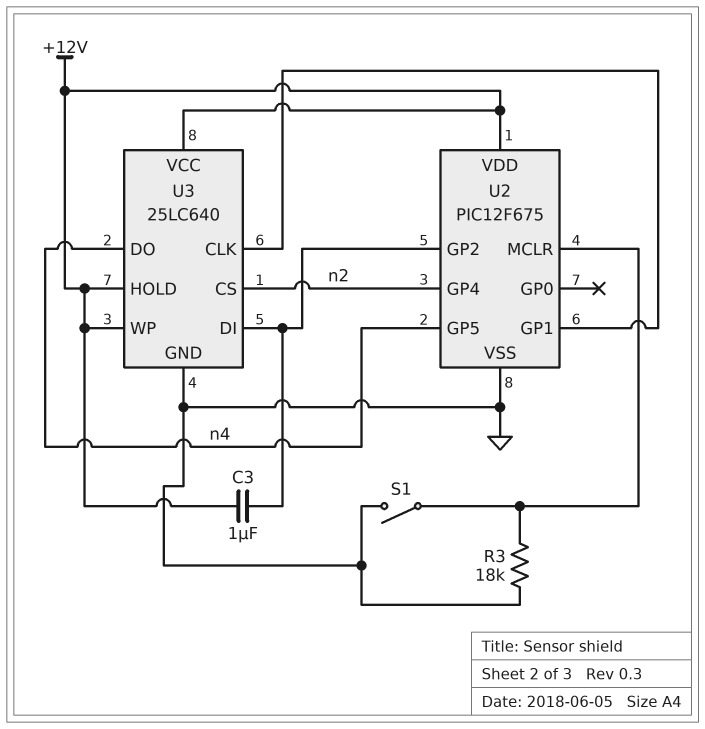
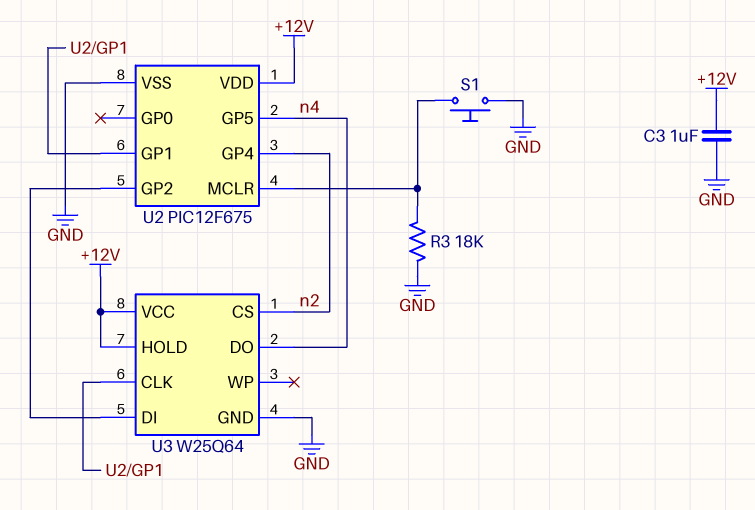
C3: 1uF (+12V, U2/GP2) -> 1uF (+12V, GND)
S1: switch (GND, U2/MCLR) -> button (GND, U2/MCLR)
U3: 25LC640 -> W25Q64
U3 pin WP: +12V -> none

